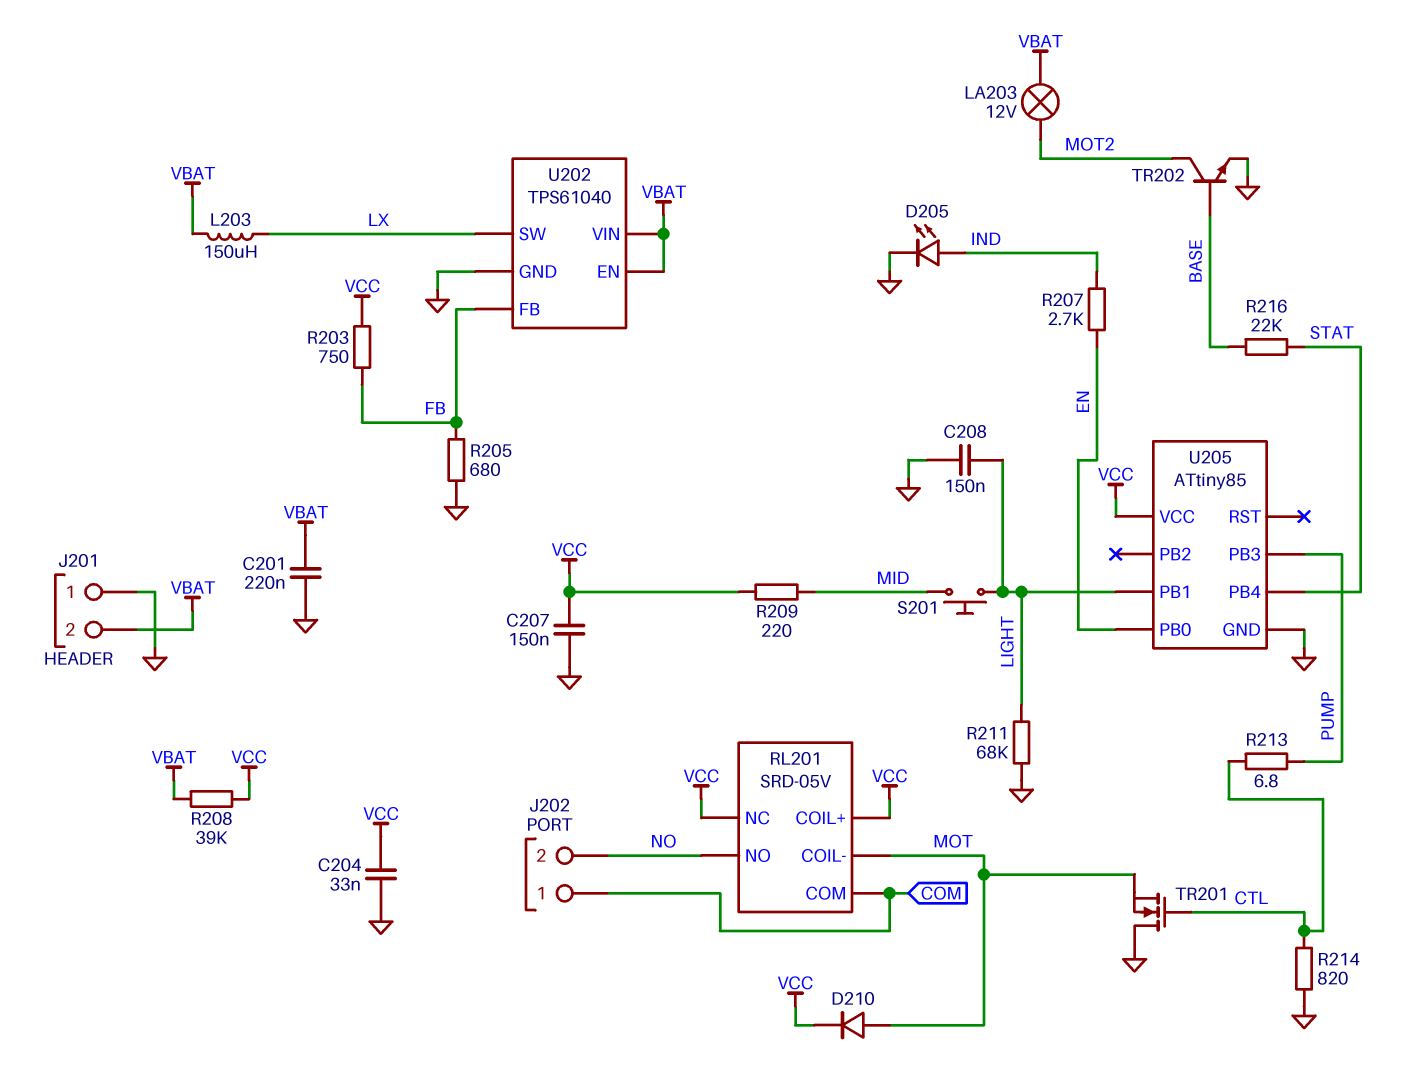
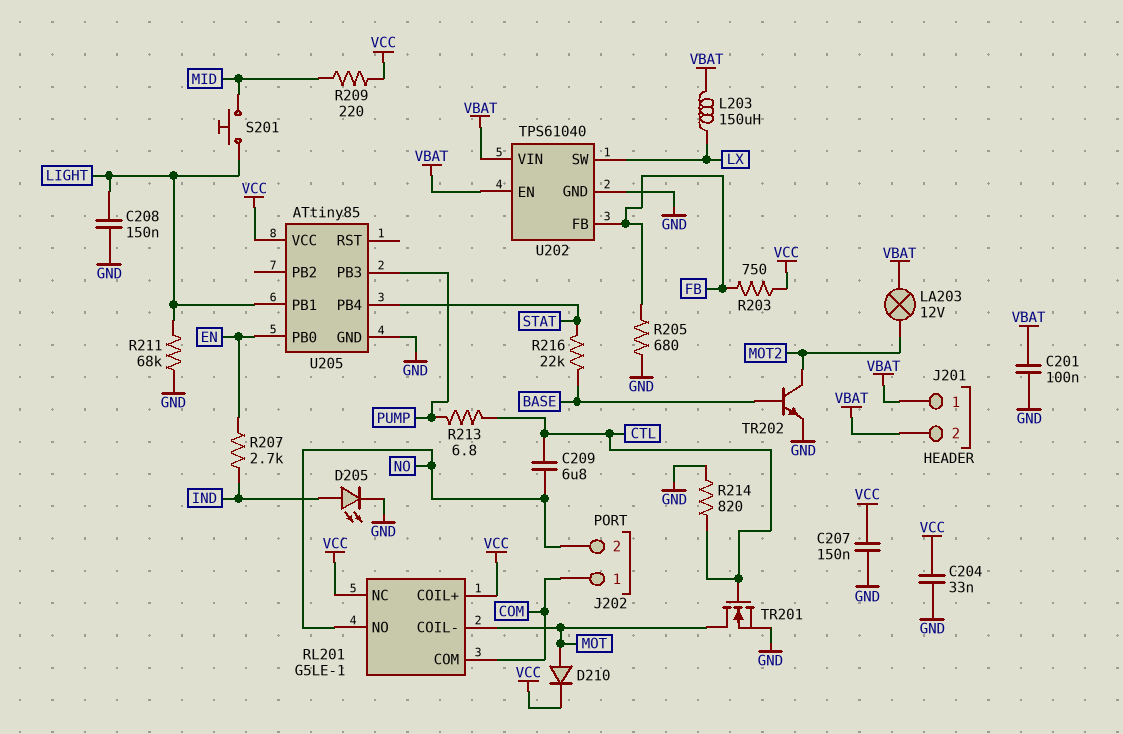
C201: 220nF (GND, VBAT) -> 100nF (GND, VBAT)
C209: none -> 6.8uF (CTL, NO)
J201 pin 1: GND -> VBAT
R208: 39k (VBAT, VCC) -> none
RL201: SRD-05V -> G5LE-1
TR201: NMOS (G CTL, D GND, S MOT) -> NMOS (G CTL, D MOT, S GND)

